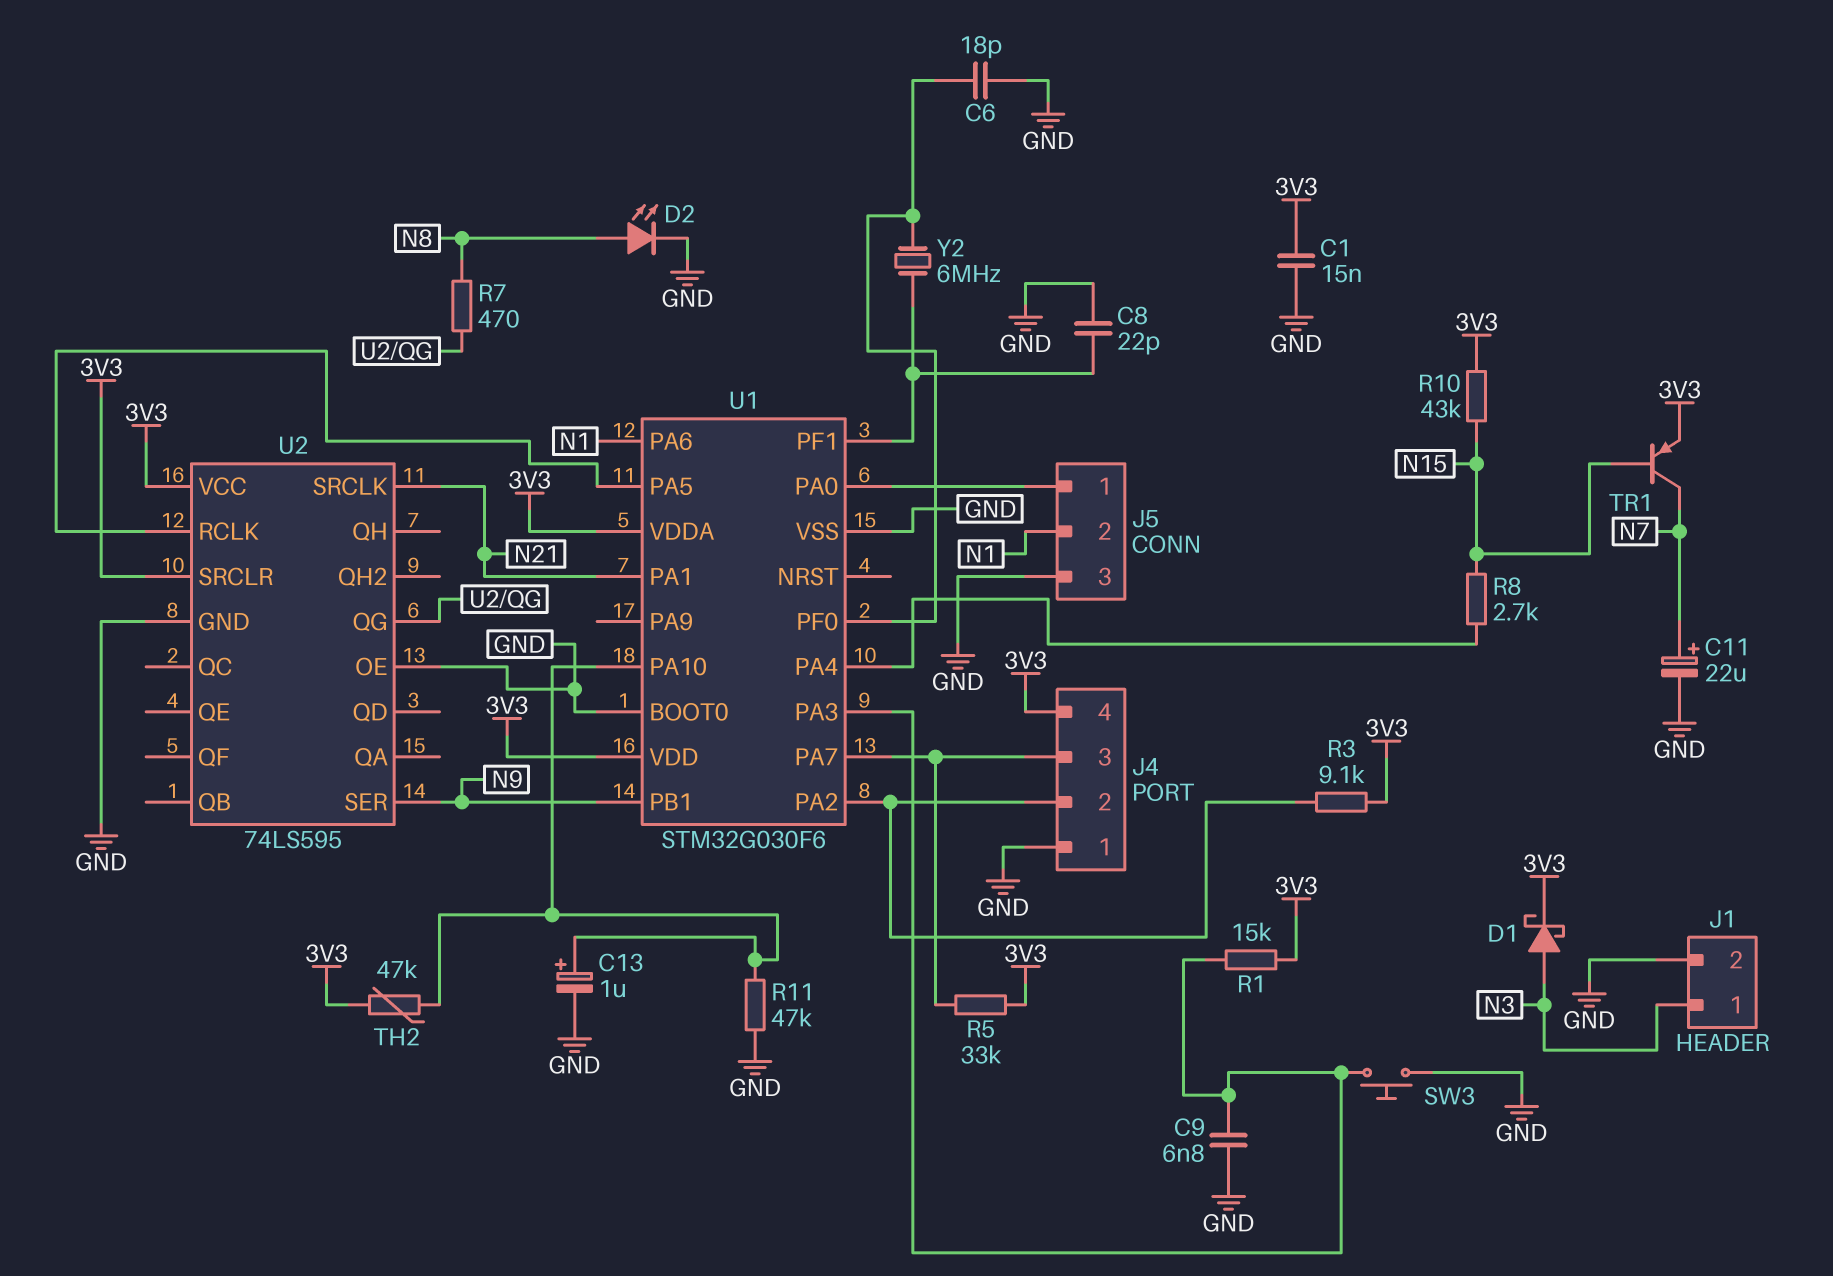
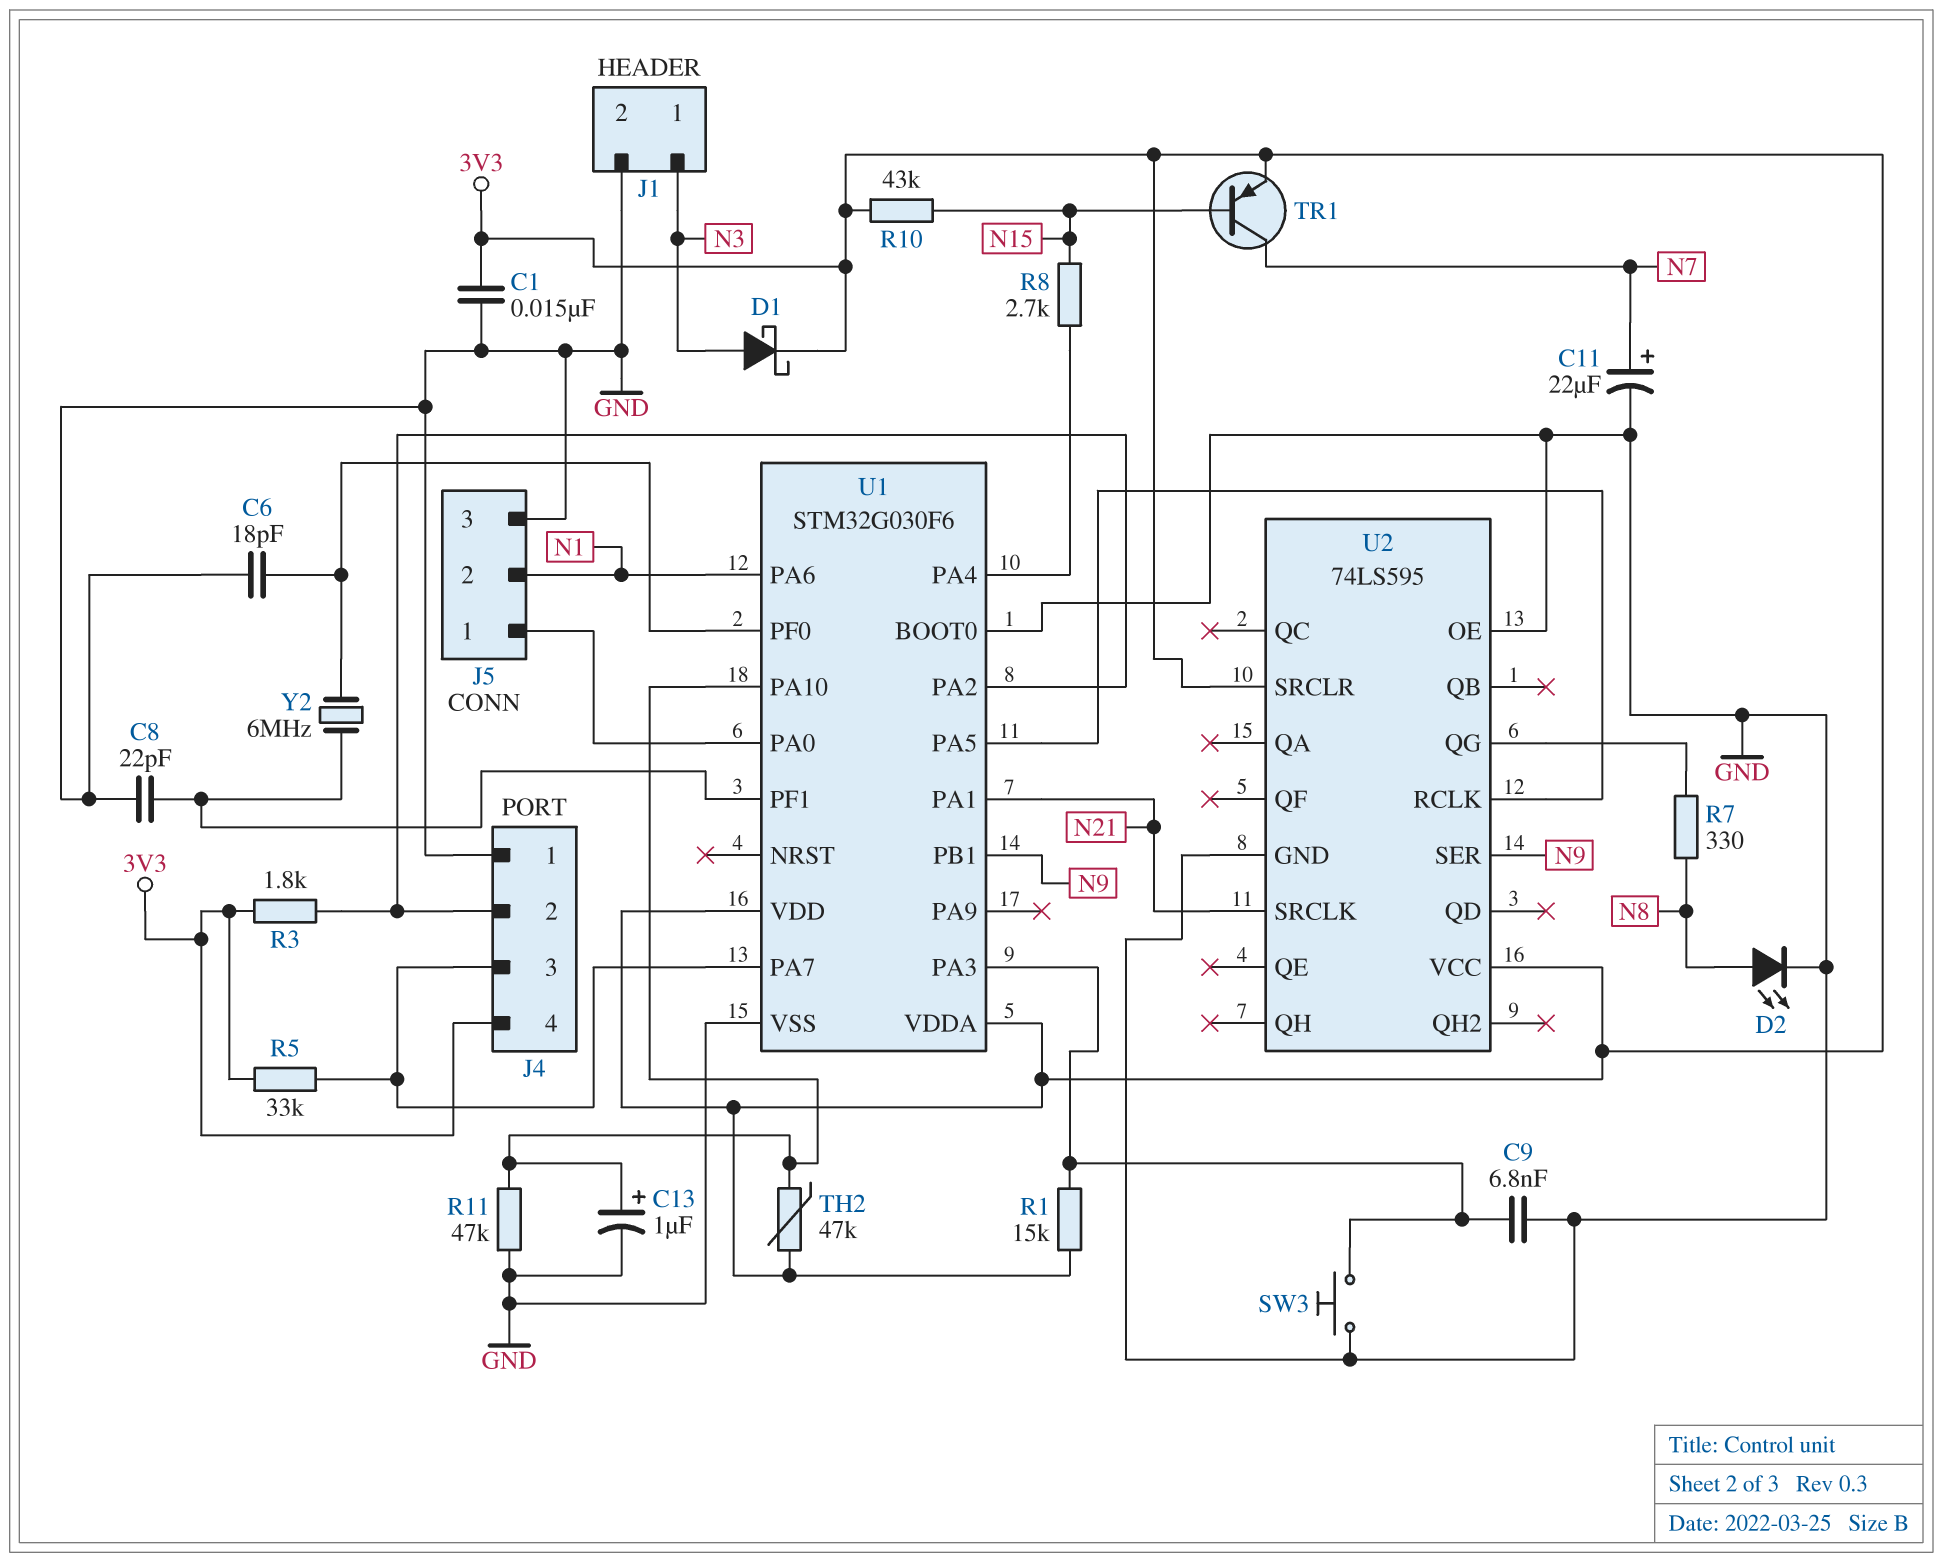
R3: 9.1k (3V3, J4/2) -> 1.8k (3V3, J4/2)
R7: 470 (N8, U2/QG) -> 330 (N8, U2/QG)

